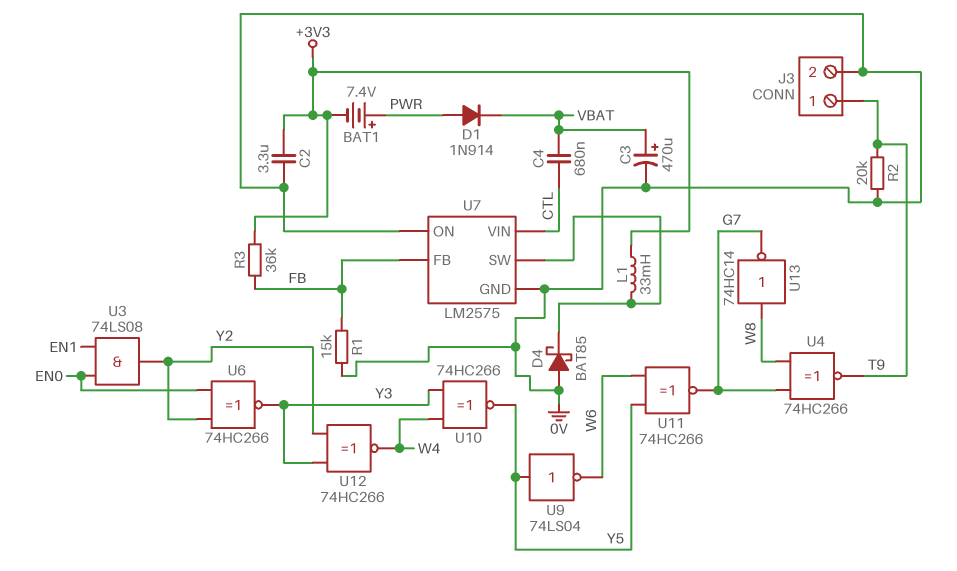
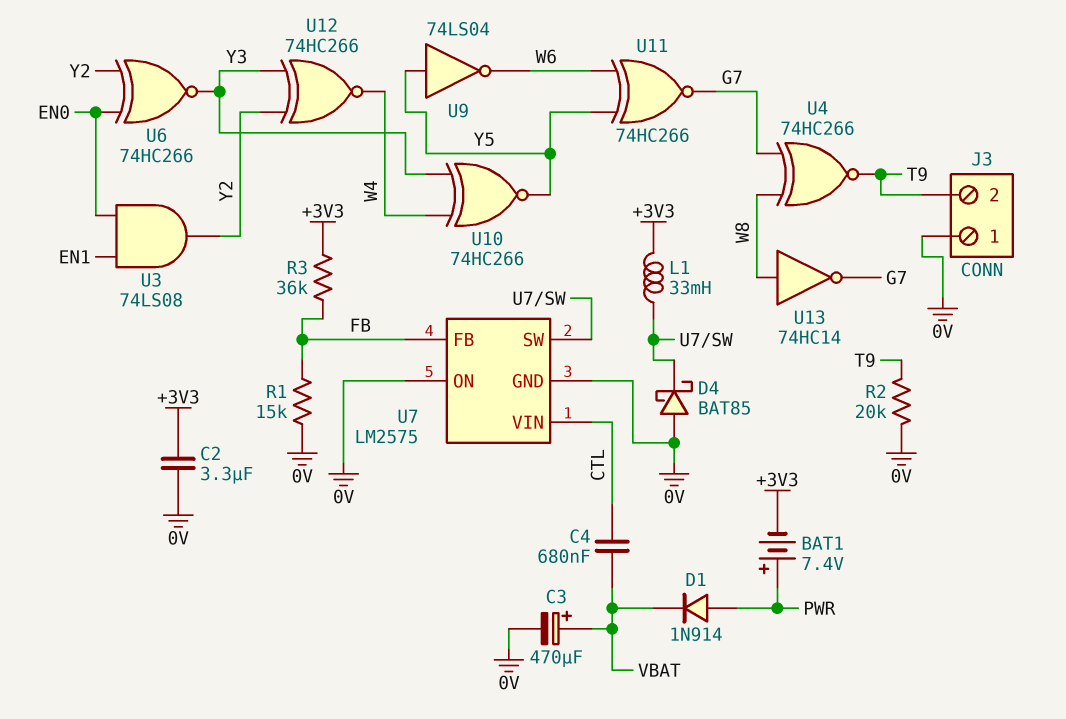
J3 pin 1: T9 -> 0V
J3 pin 2: 0V -> T9

